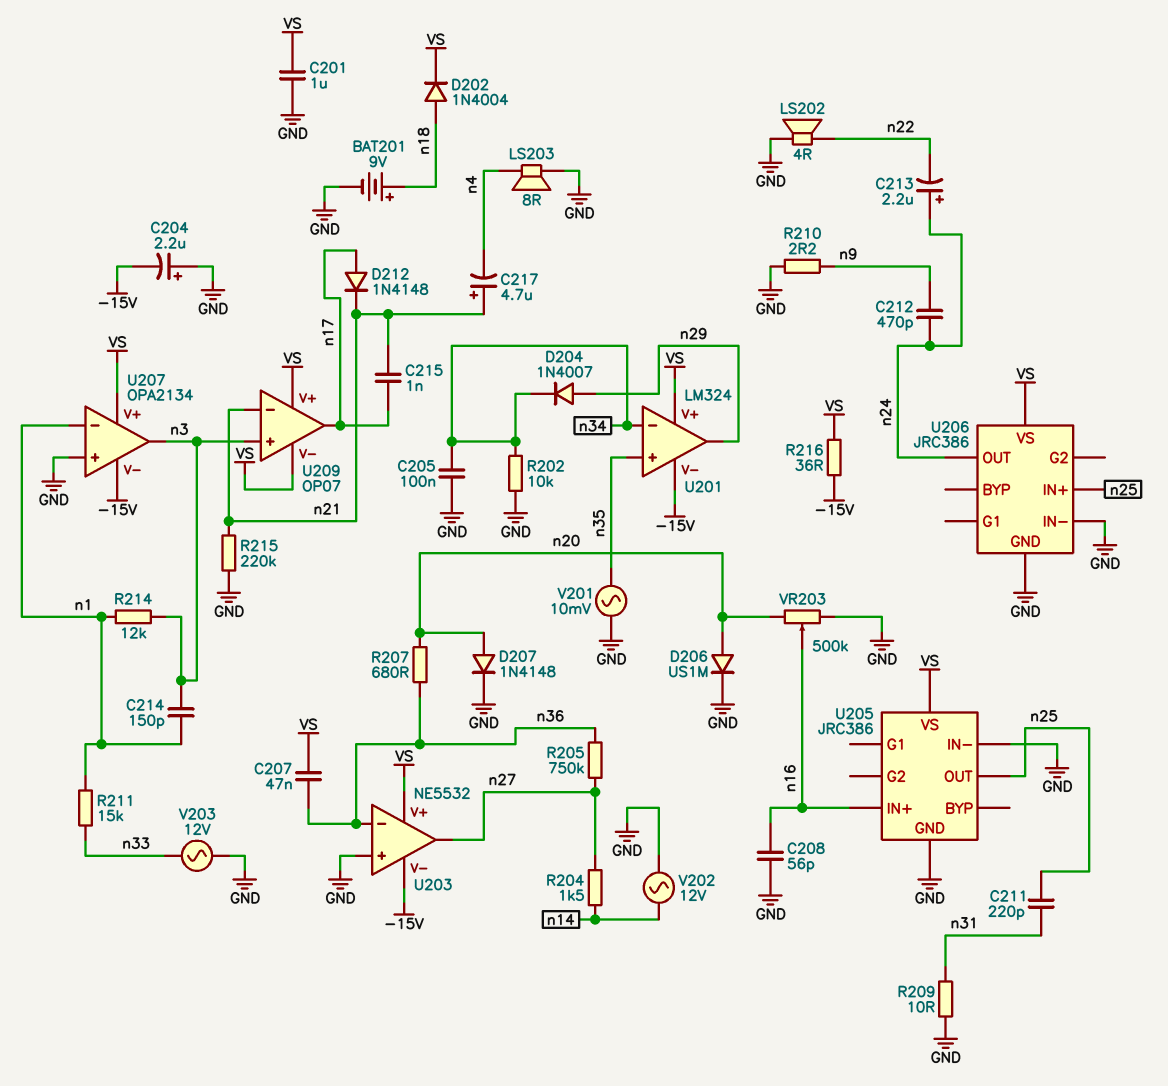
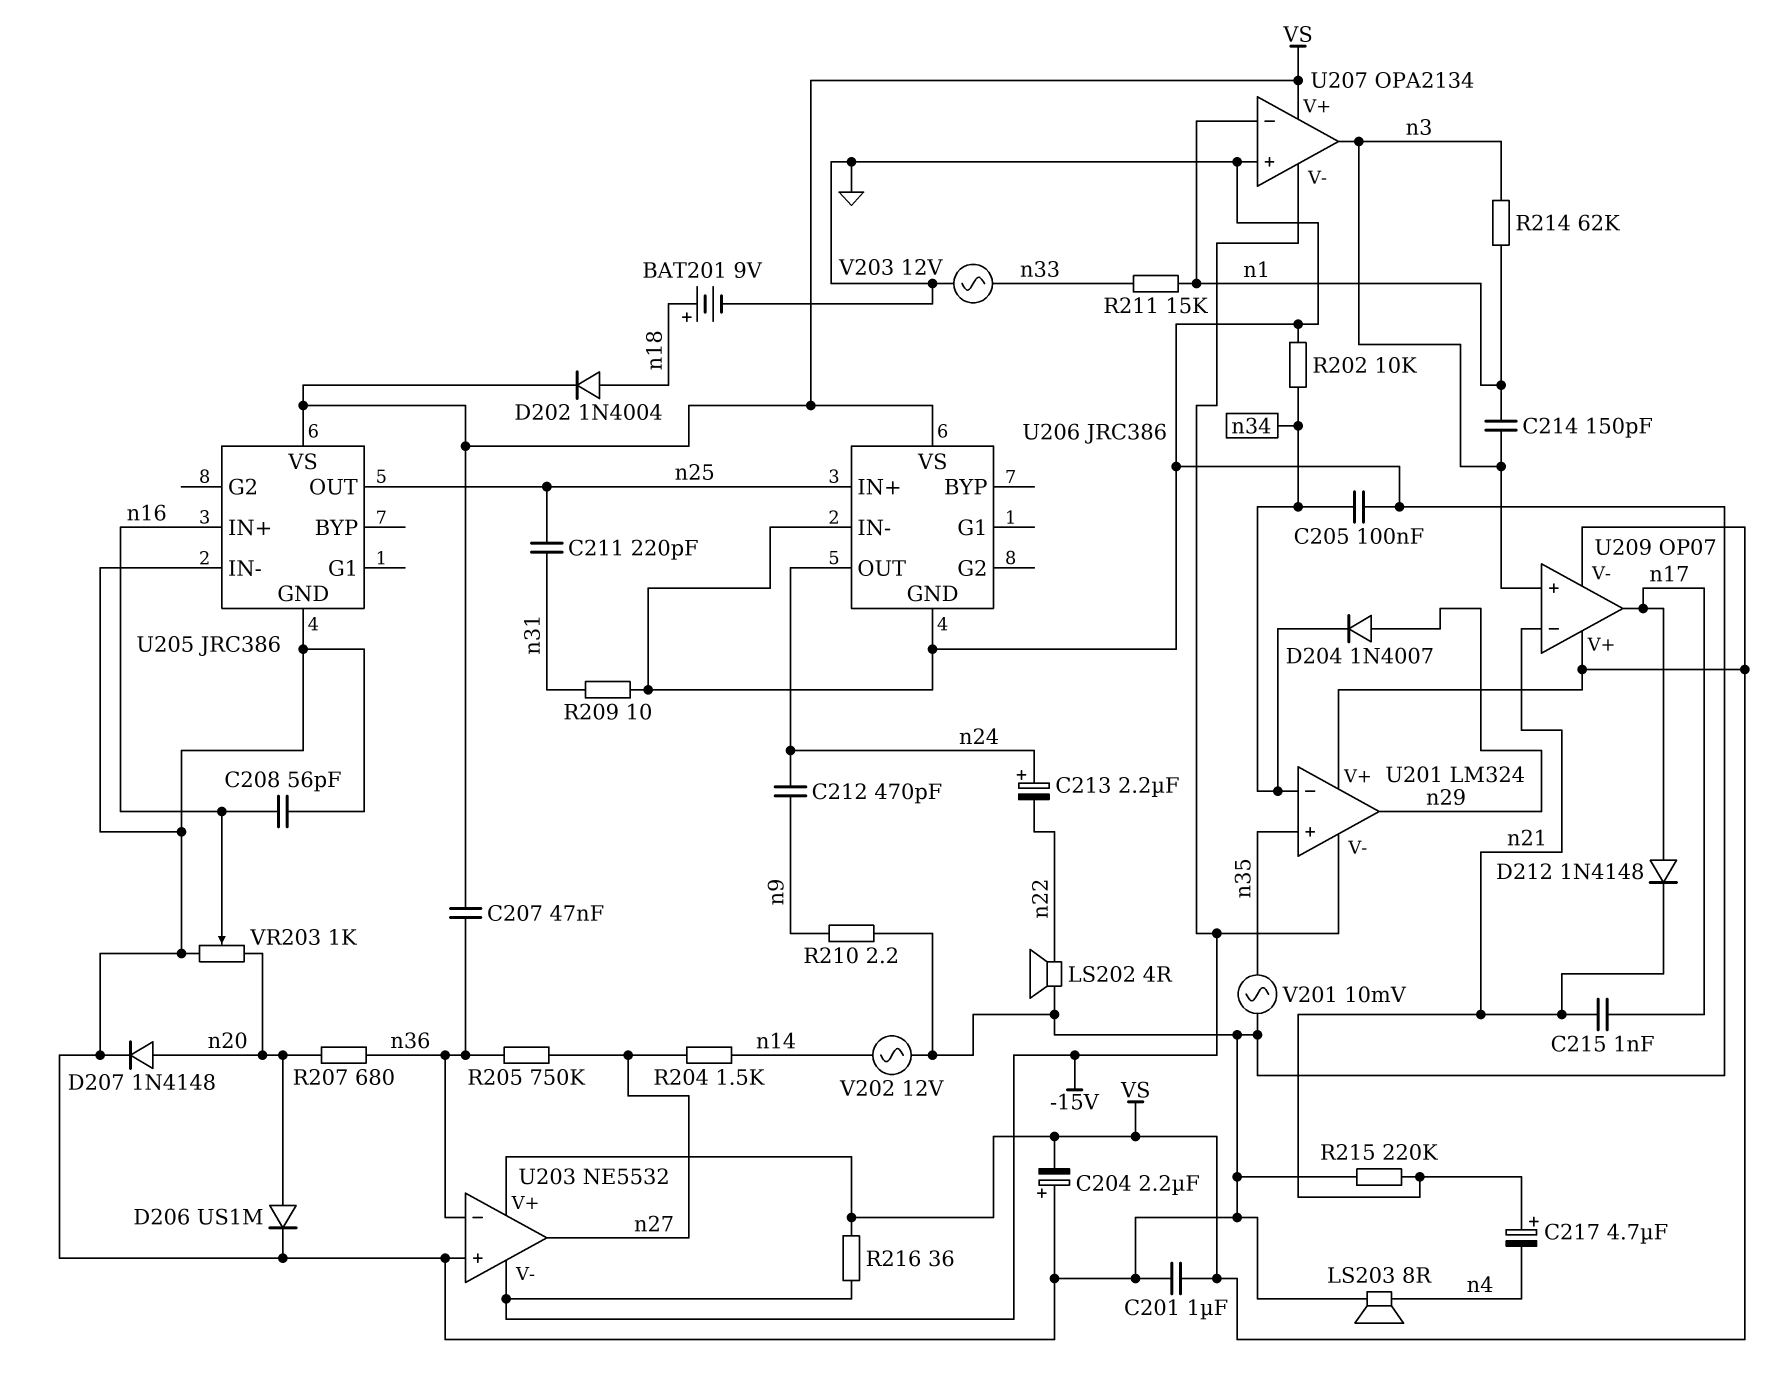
C204: 2.2uF (plus GND, minus -15V) -> 2.2uF (plus GND, minus VS)
R214: 12k (n1, n3) -> 62k (n1, n3)
VR203: 500k (GND, n20, wiper n16) -> 1k (GND, n20, wiper n16)

